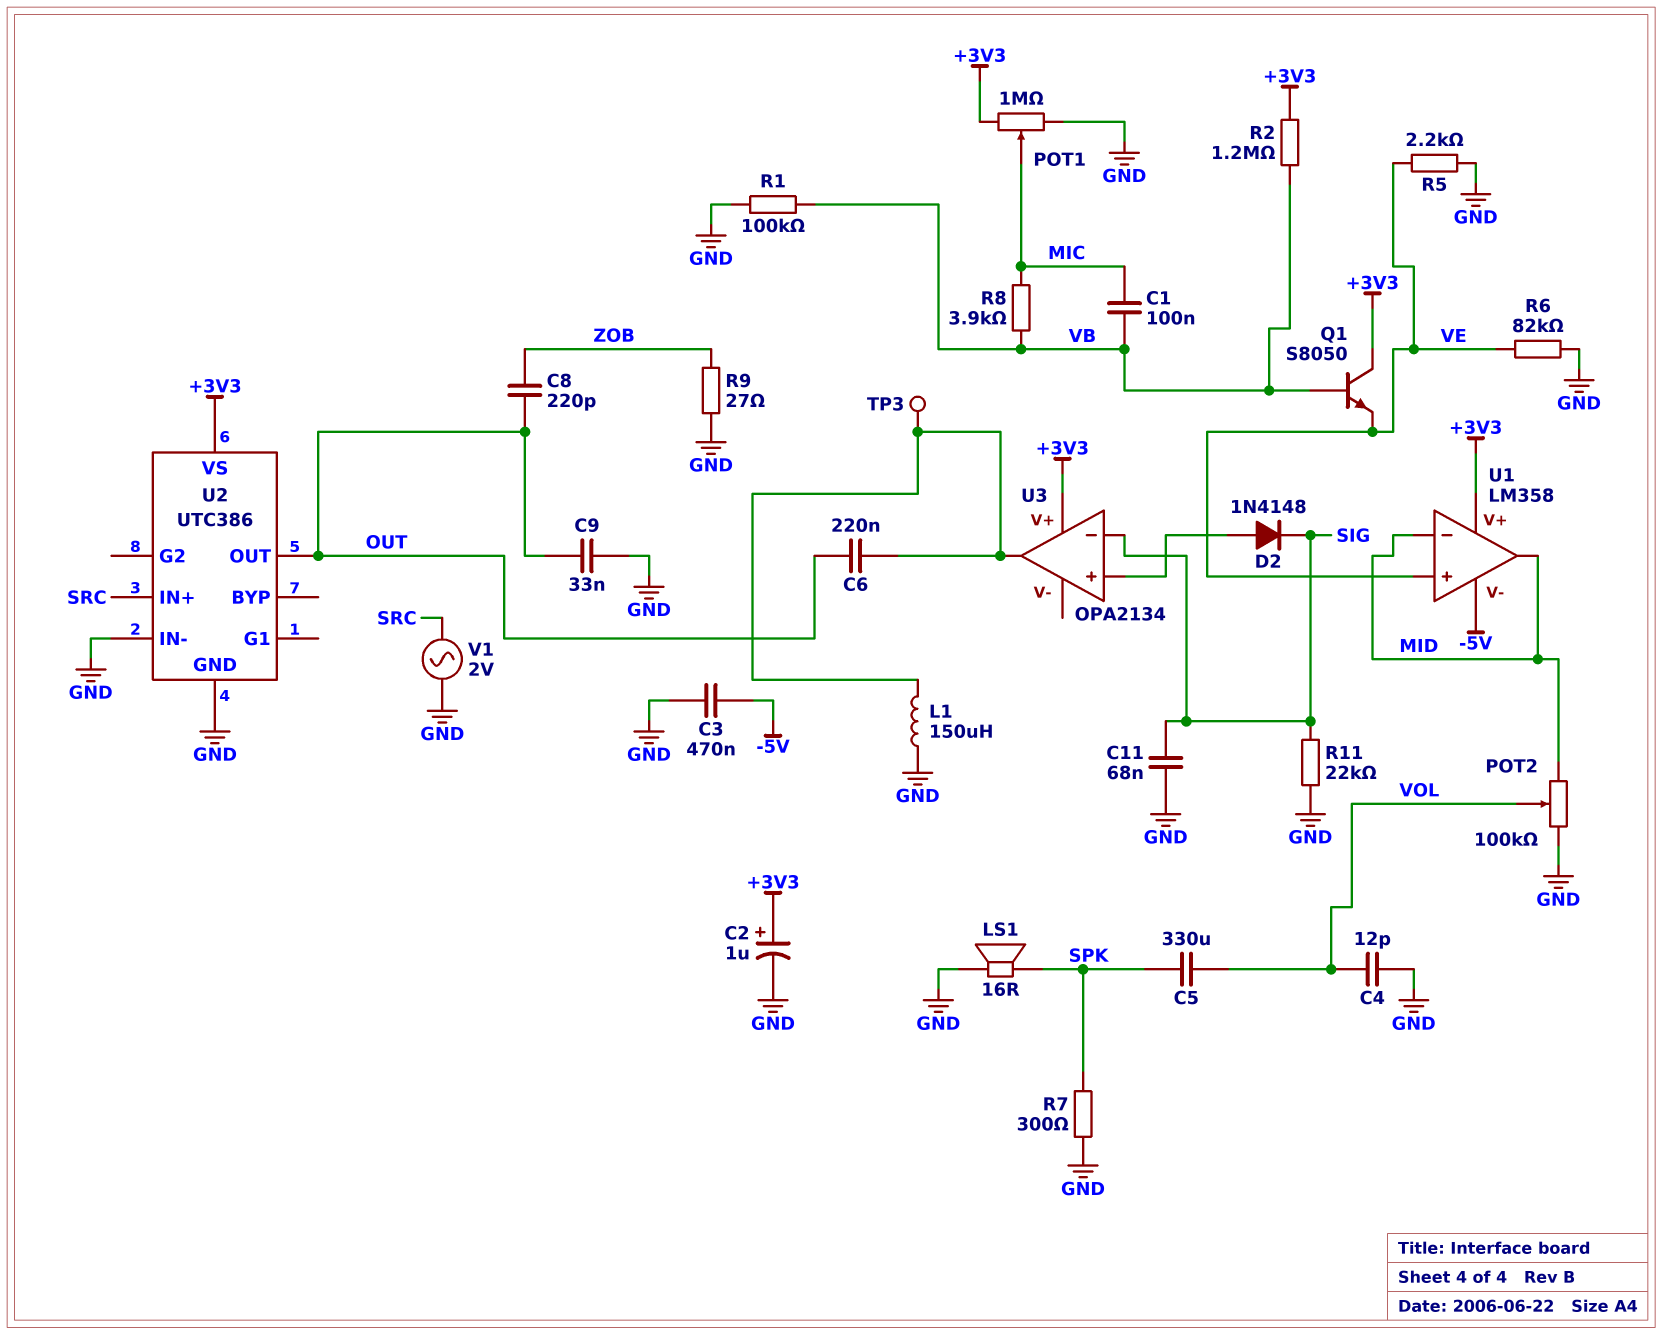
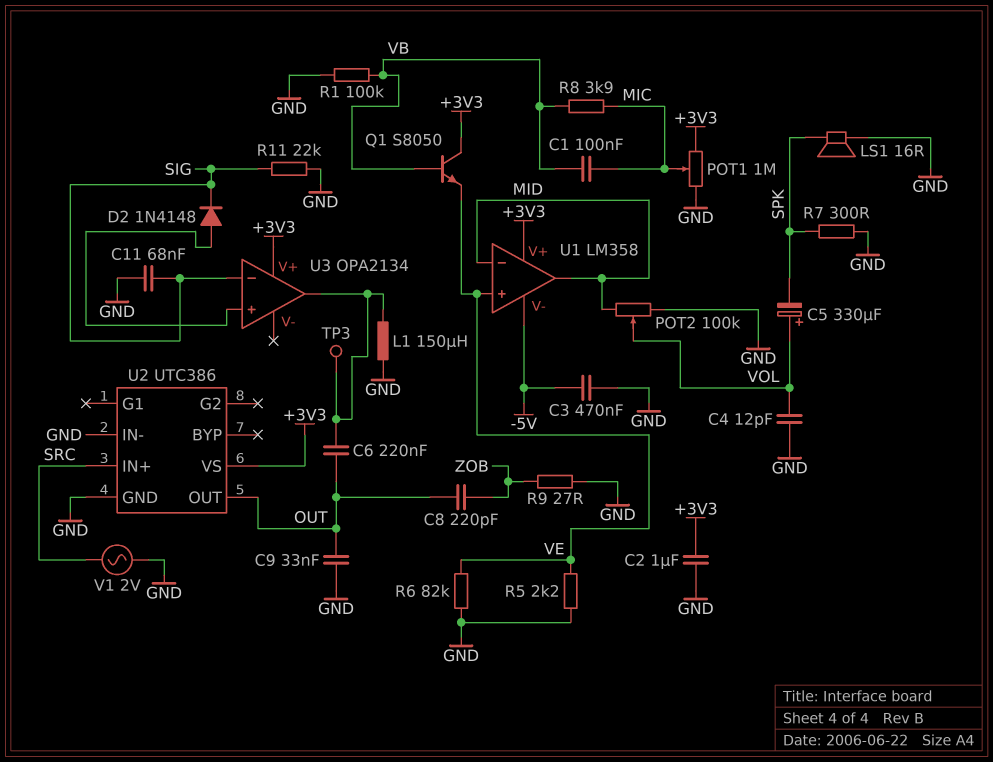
C2: 1uF (plus +3V3, minus GND) -> 1uF (+3V3, GND)
C5: 330uF (SPK, VOL) -> 330uF (plus VOL, minus SPK)
R2: 1.2M (+3V3, VB) -> none

